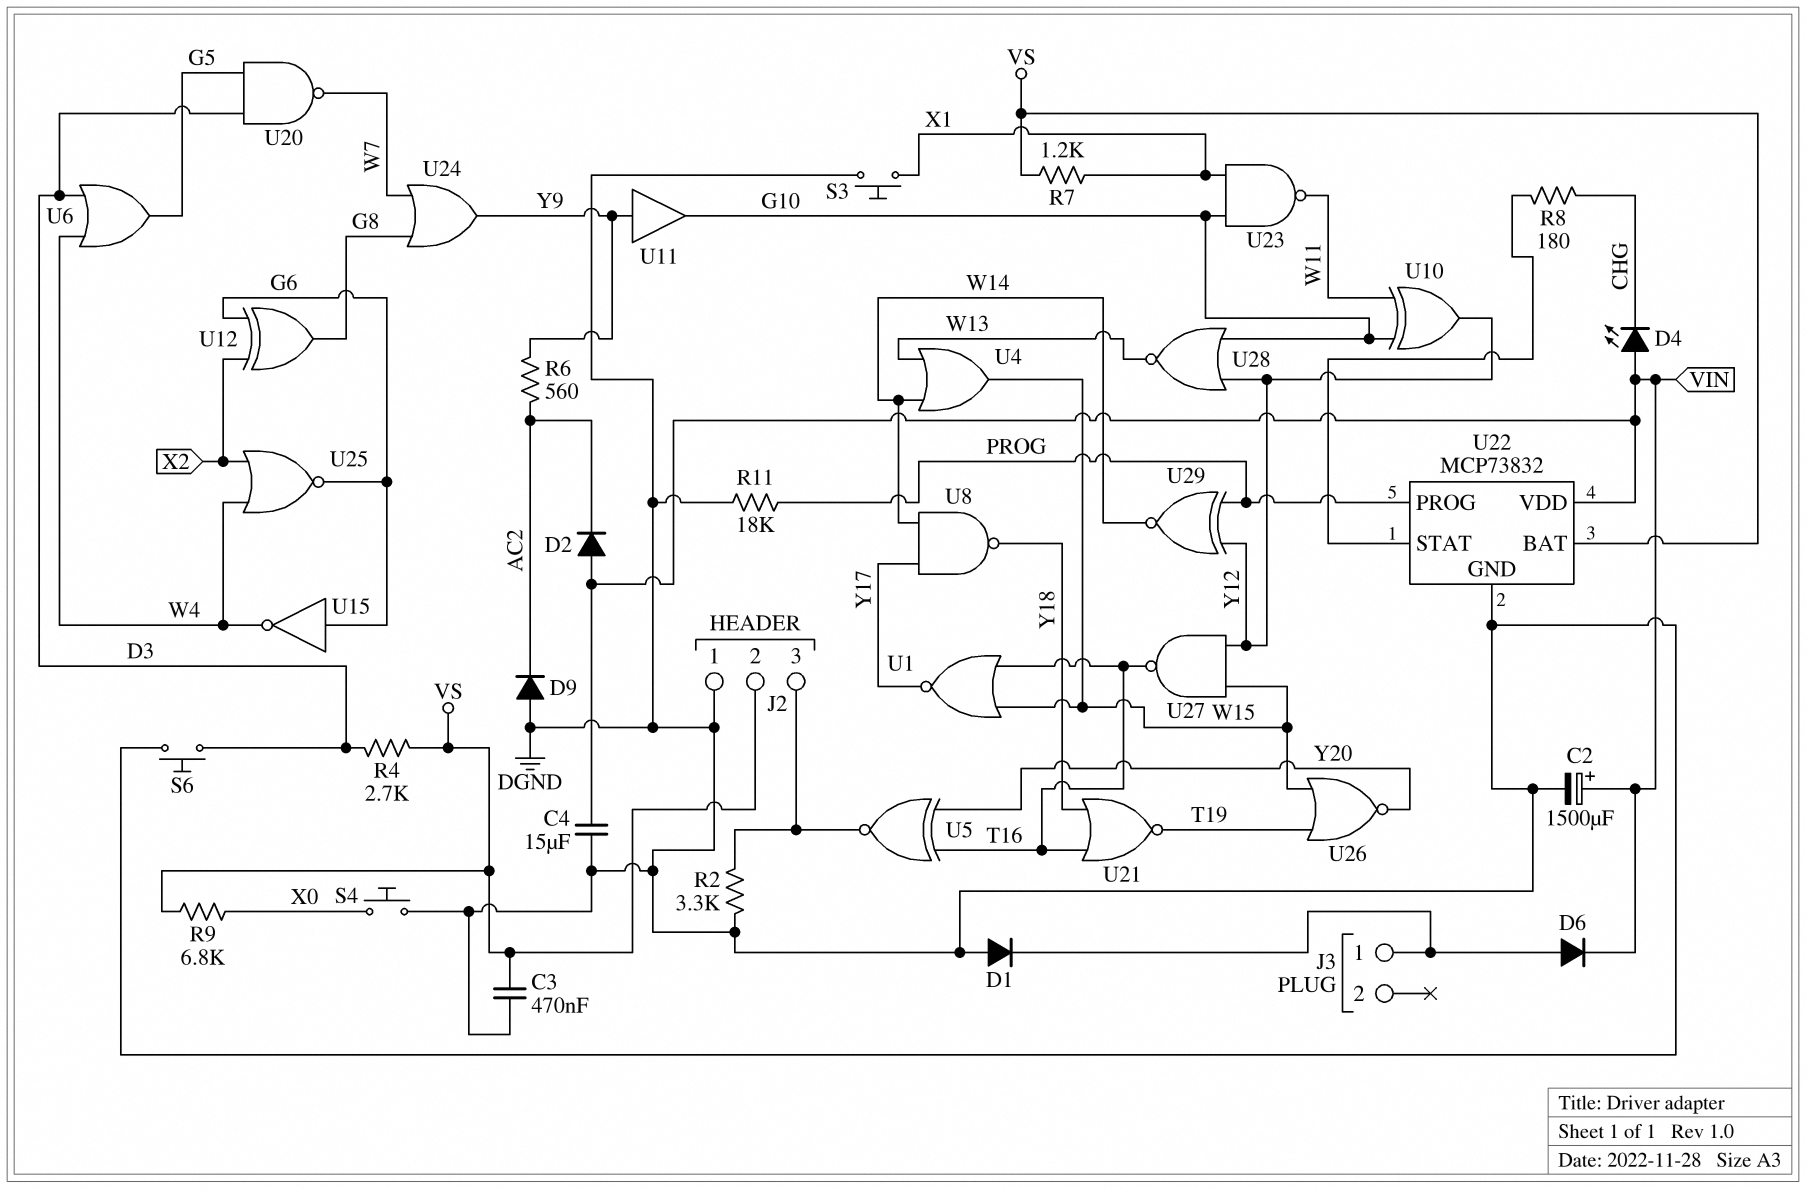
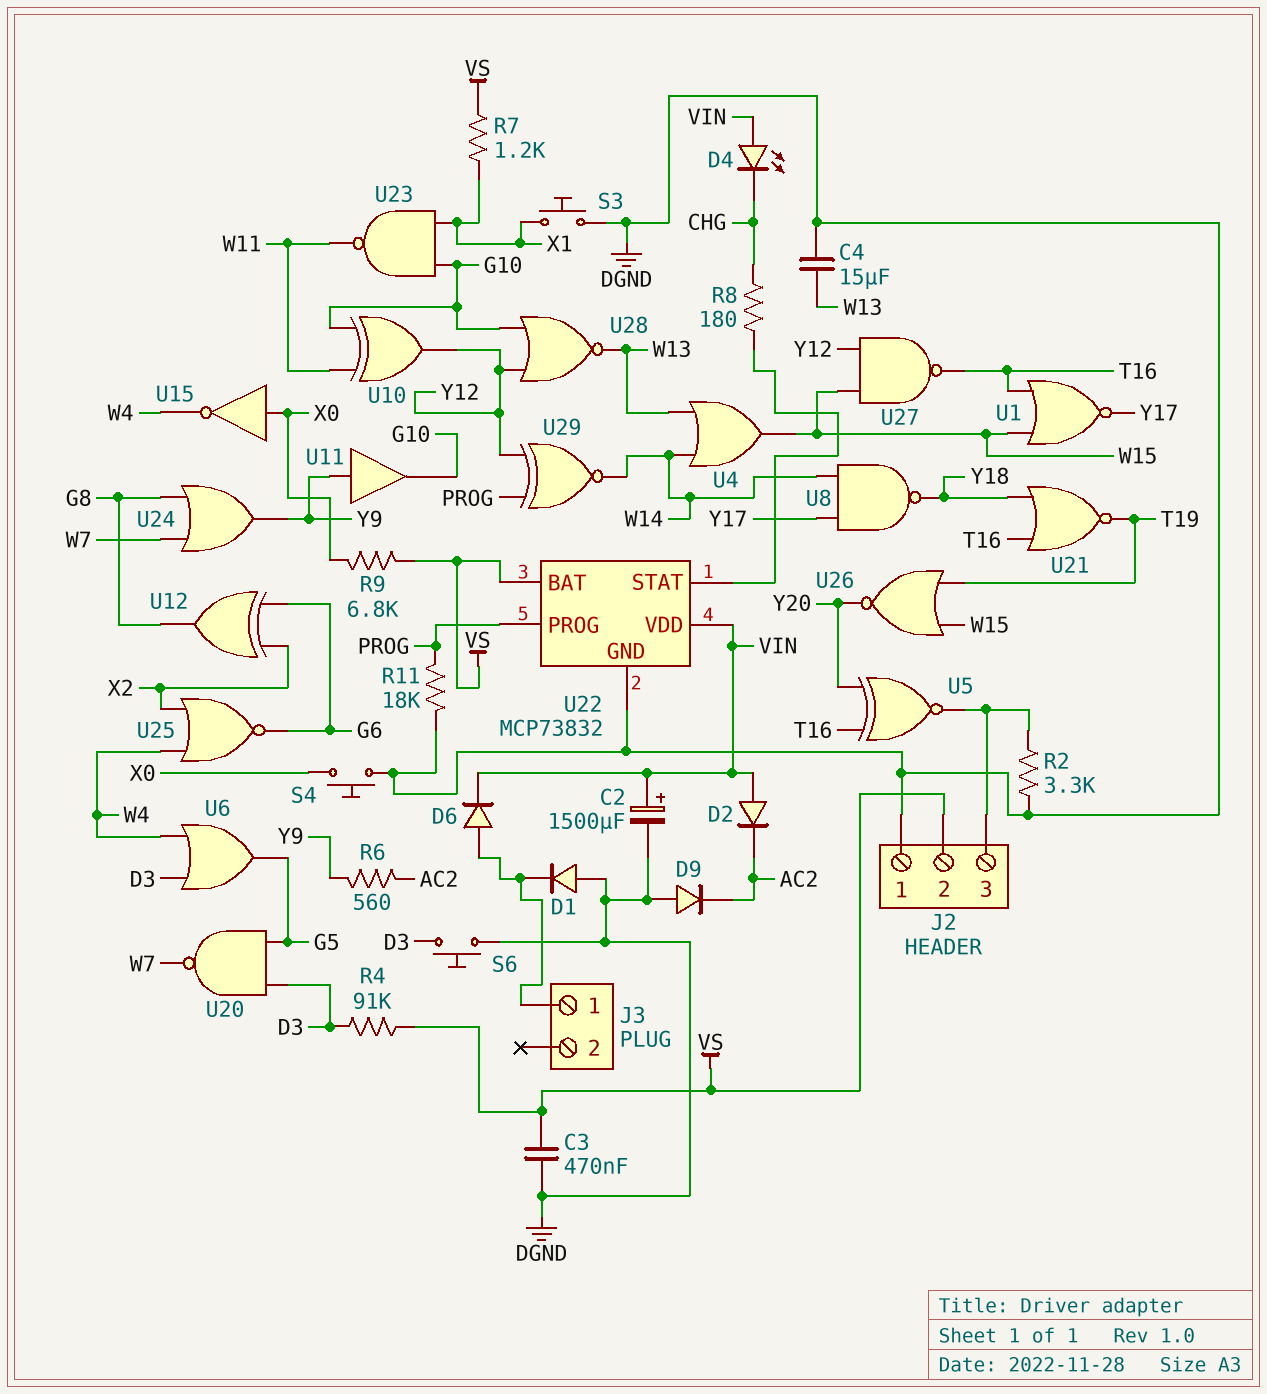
C4: 15uF (DGND, VIN) -> 15uF (DGND, W13)
R4: 2.7k (D3, VS) -> 91k (D3, VS)
U15: NOT (in G6, out W4) -> NOT (in X0, out W4)

